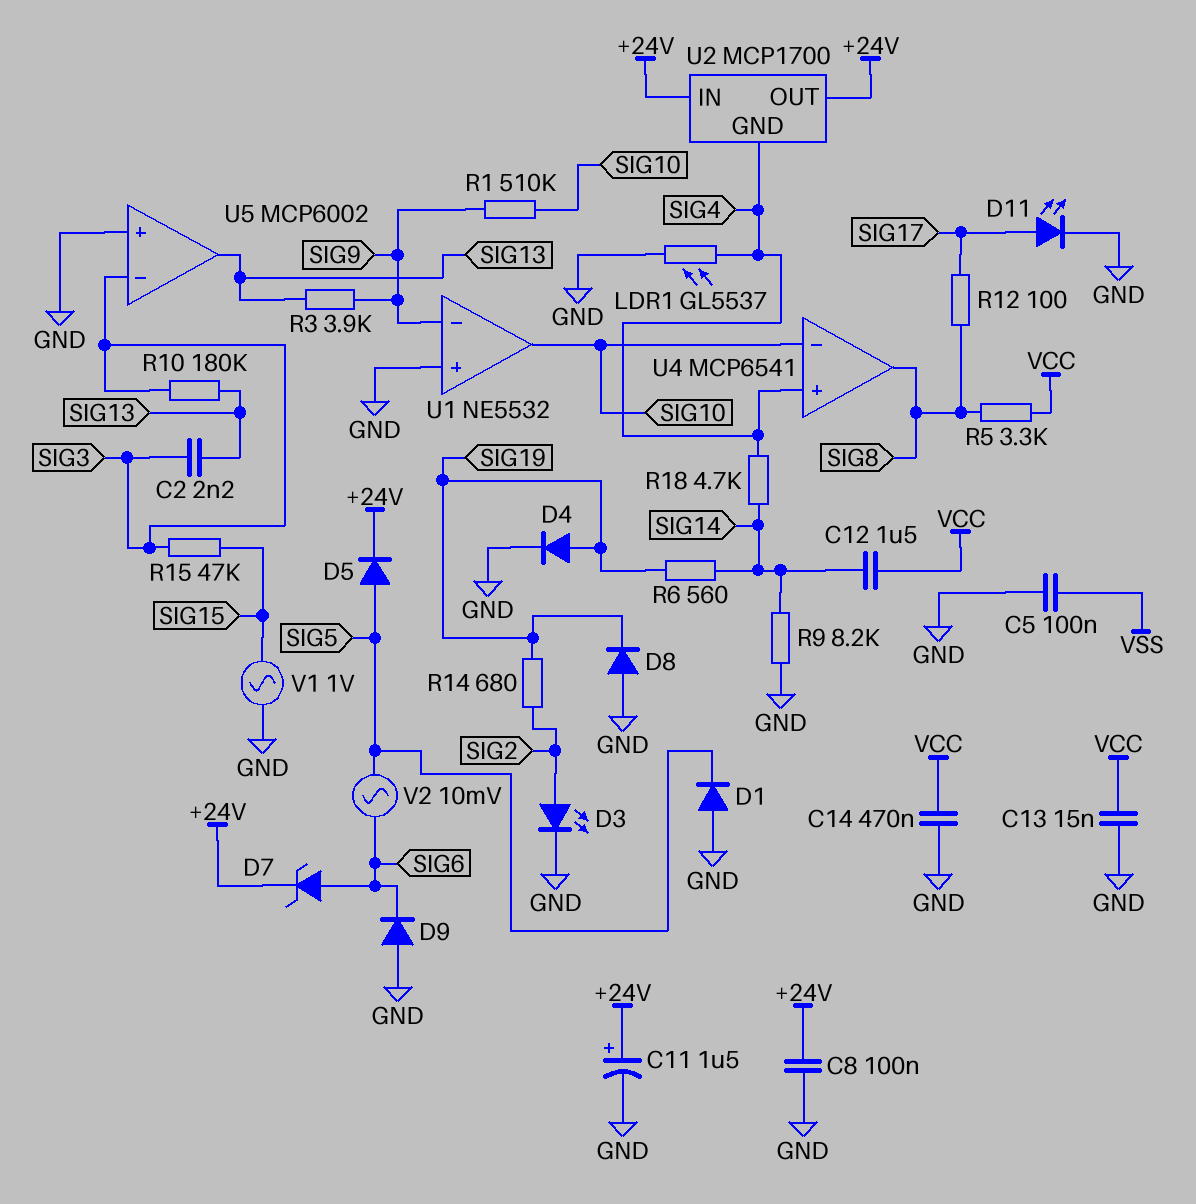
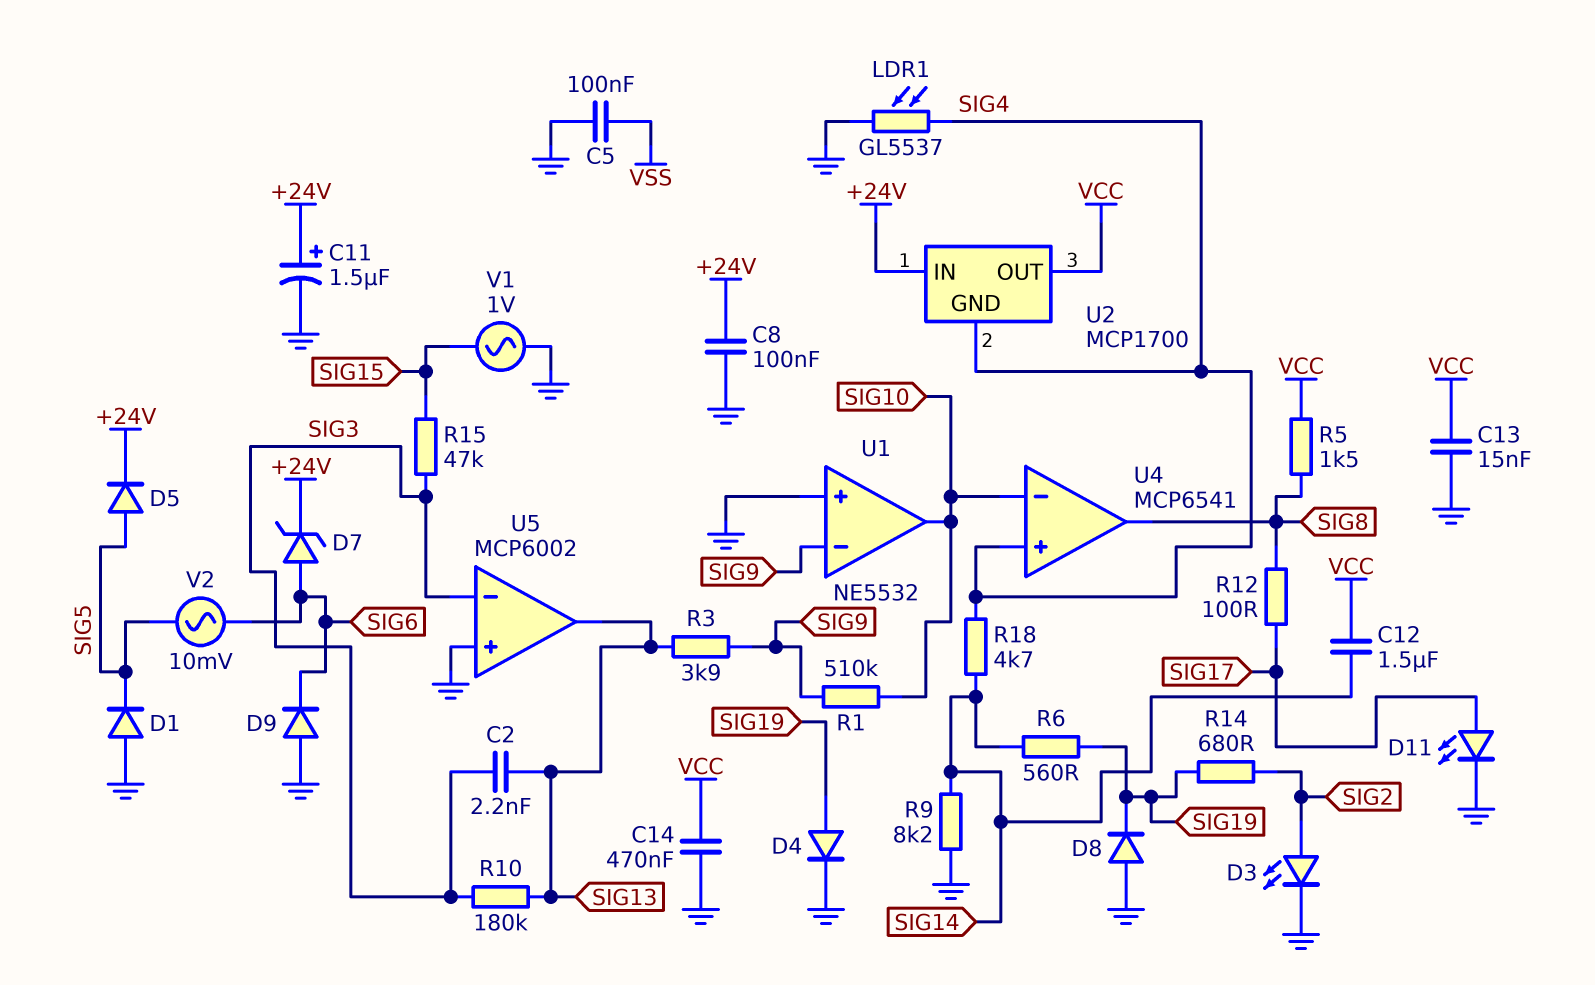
R5: 3.3k (SIG8, VCC) -> 1.5k (SIG8, VCC)
U2 pin OUT: +24V -> VCC

